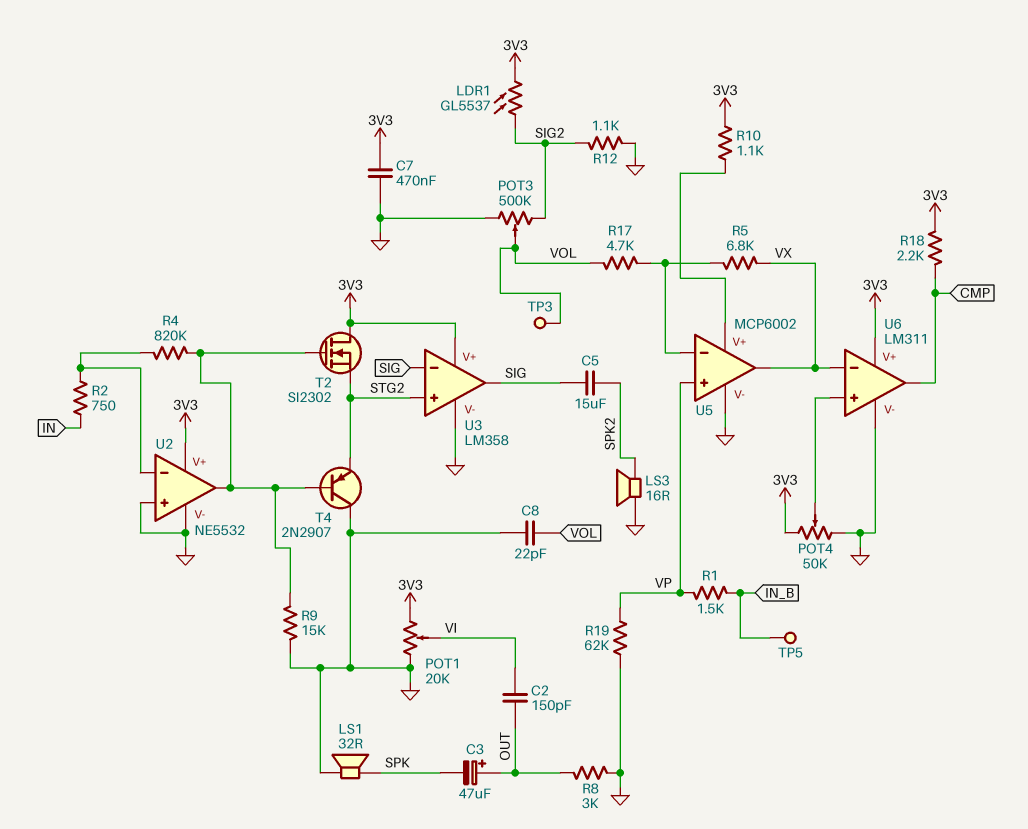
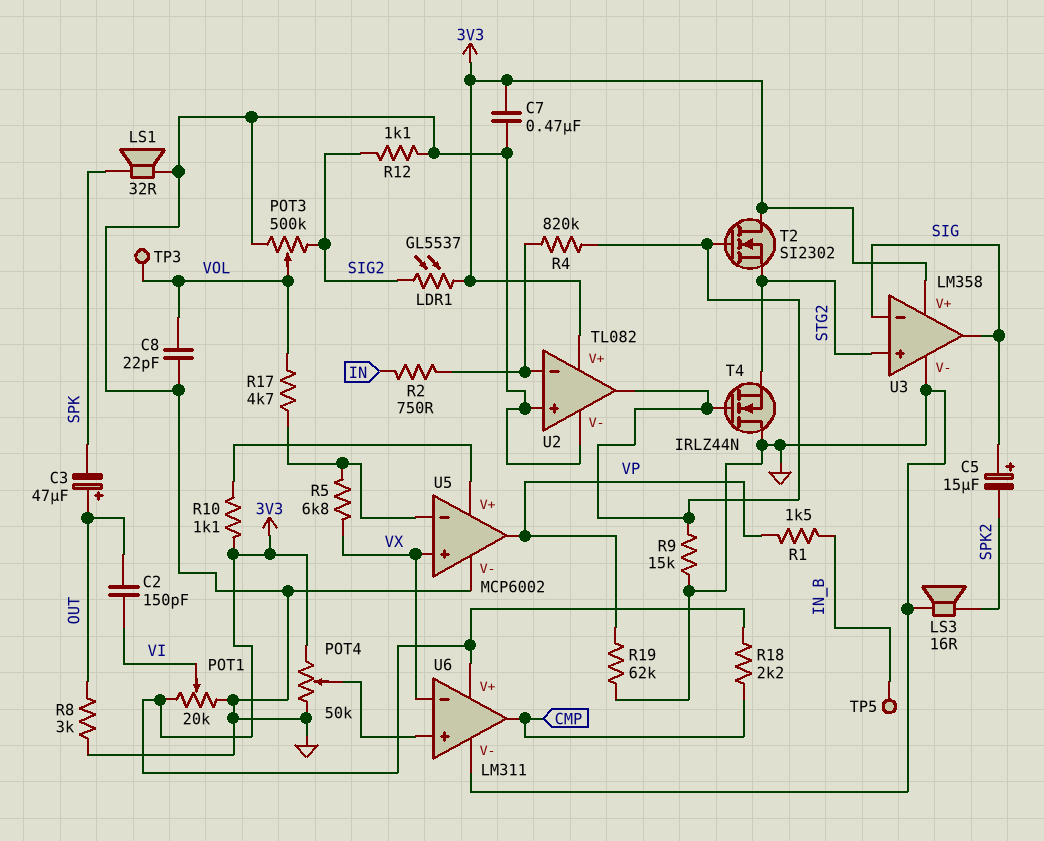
C5: 15uF (SIG, SPK2) -> 15uF (plus SIG, minus SPK2)
T4: PNP 2N2907 (B U2/out, C GND, E STG2) -> NMOS IRLZ44N (G U2/out, D GND, S STG2)
U2: NE5532 -> TL082
U5 pin in+: VP -> VX
U5 pin out: VX -> VP

